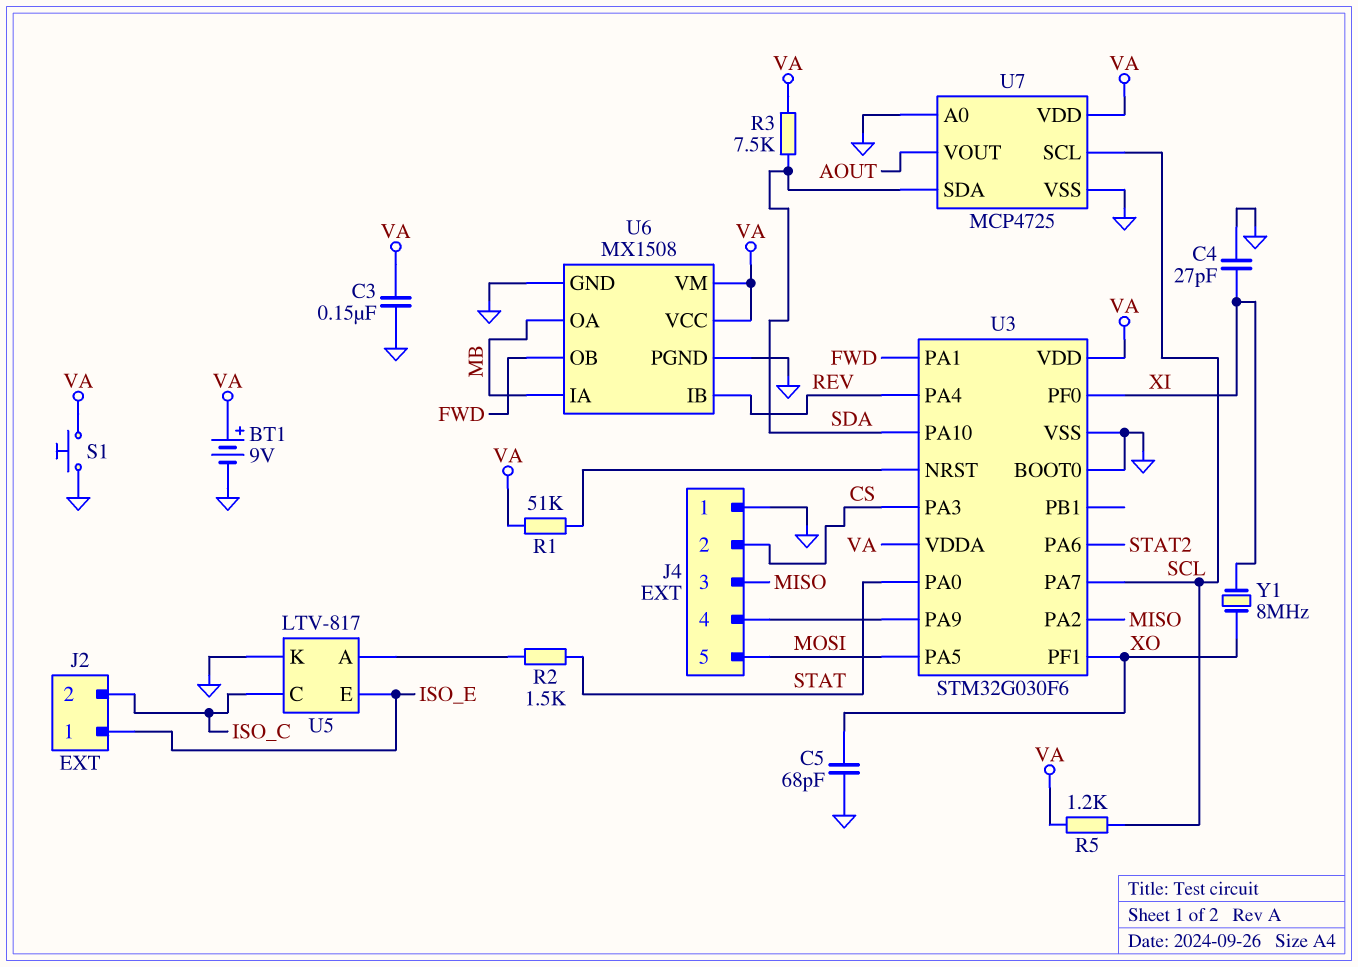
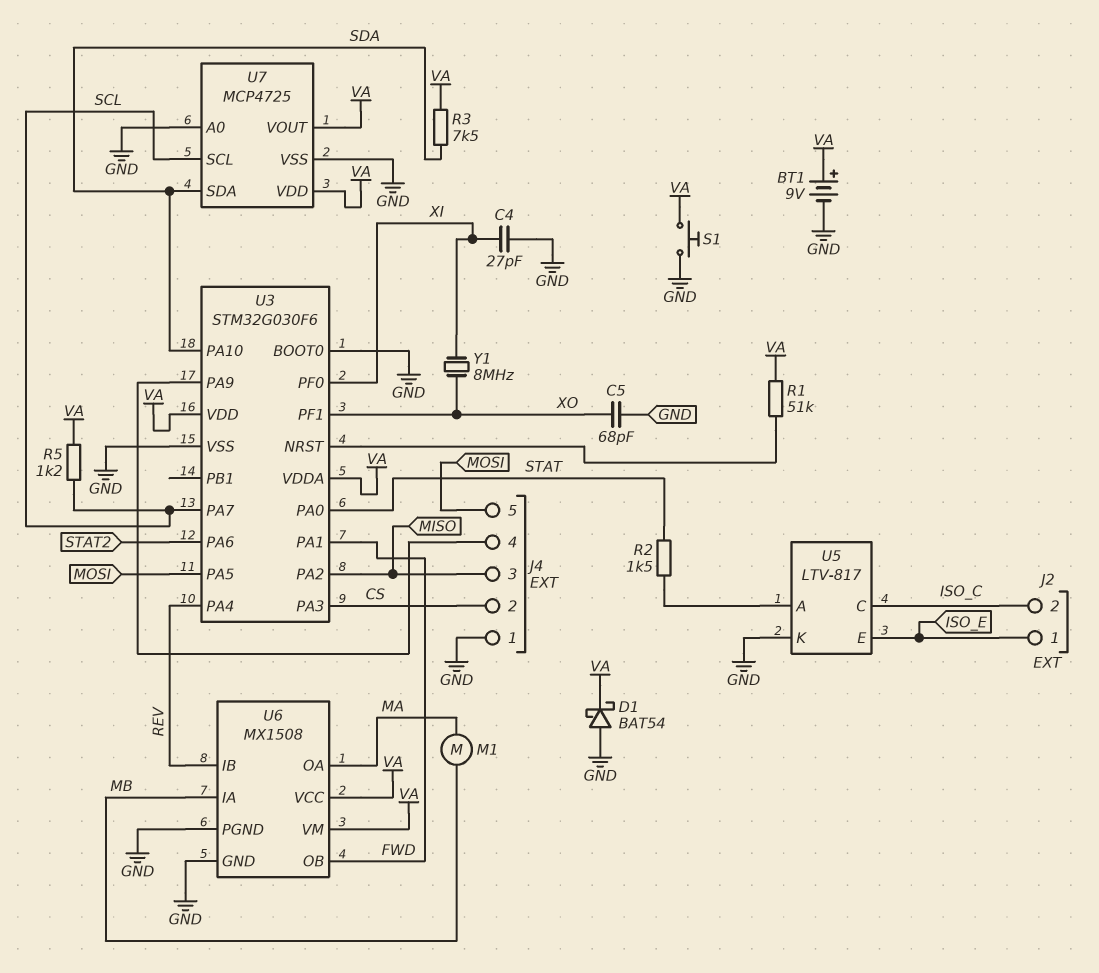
C3: 150nF (GND, VA) -> none
D1: none -> schottky BAT54 (A GND, K VA)
M1: none -> motor (MA, MB)
U6 pin OA: MB -> MA
U7 pin VOUT: AOUT -> VA

